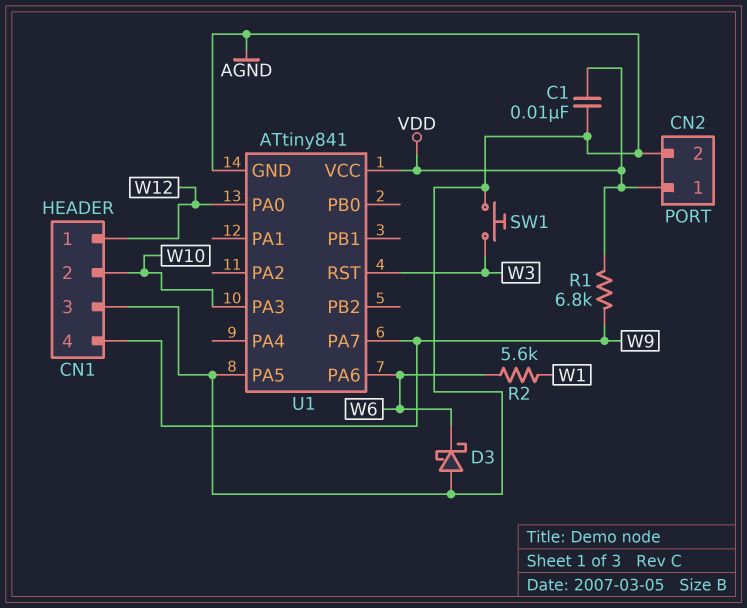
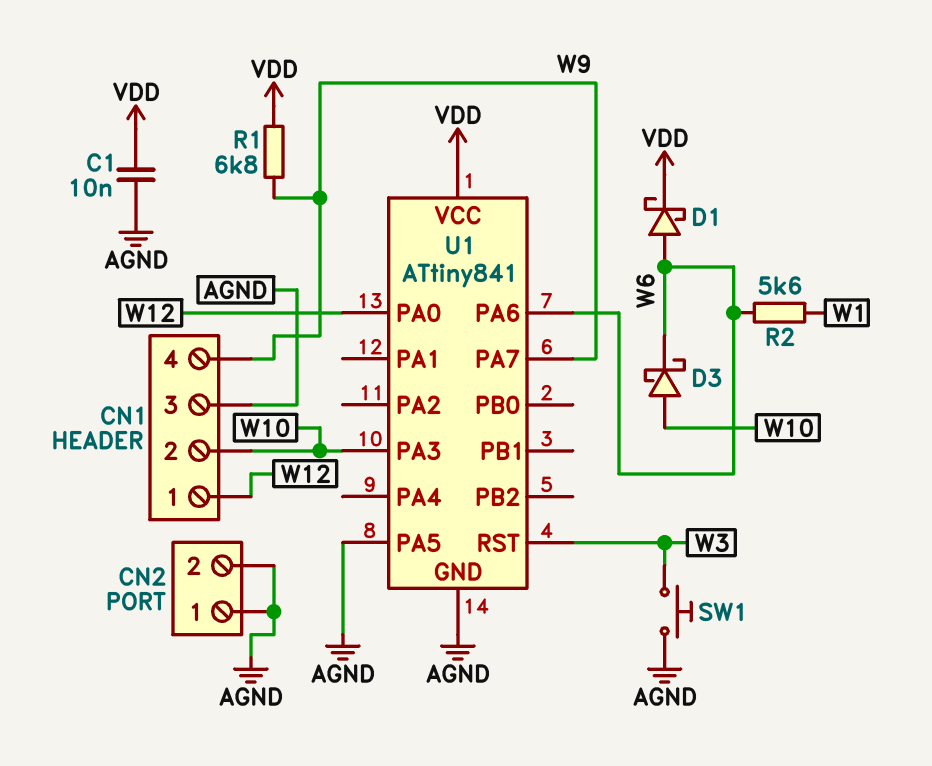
CN2 pin 1: VDD -> AGND
D1: none -> schottky (A W6, K VDD)
D3: schottky (A AGND, K W6) -> schottky (A W10, K W6)

